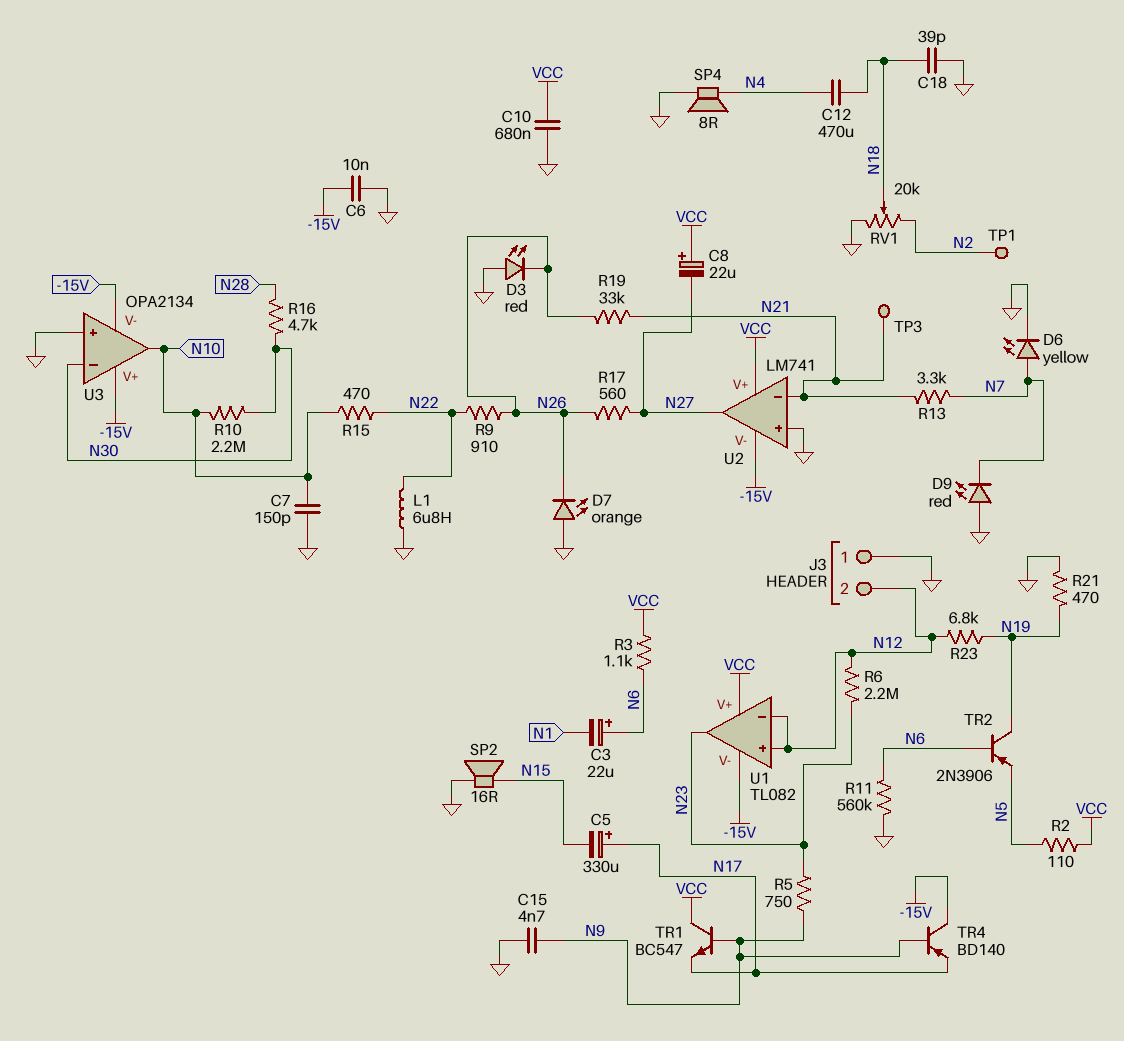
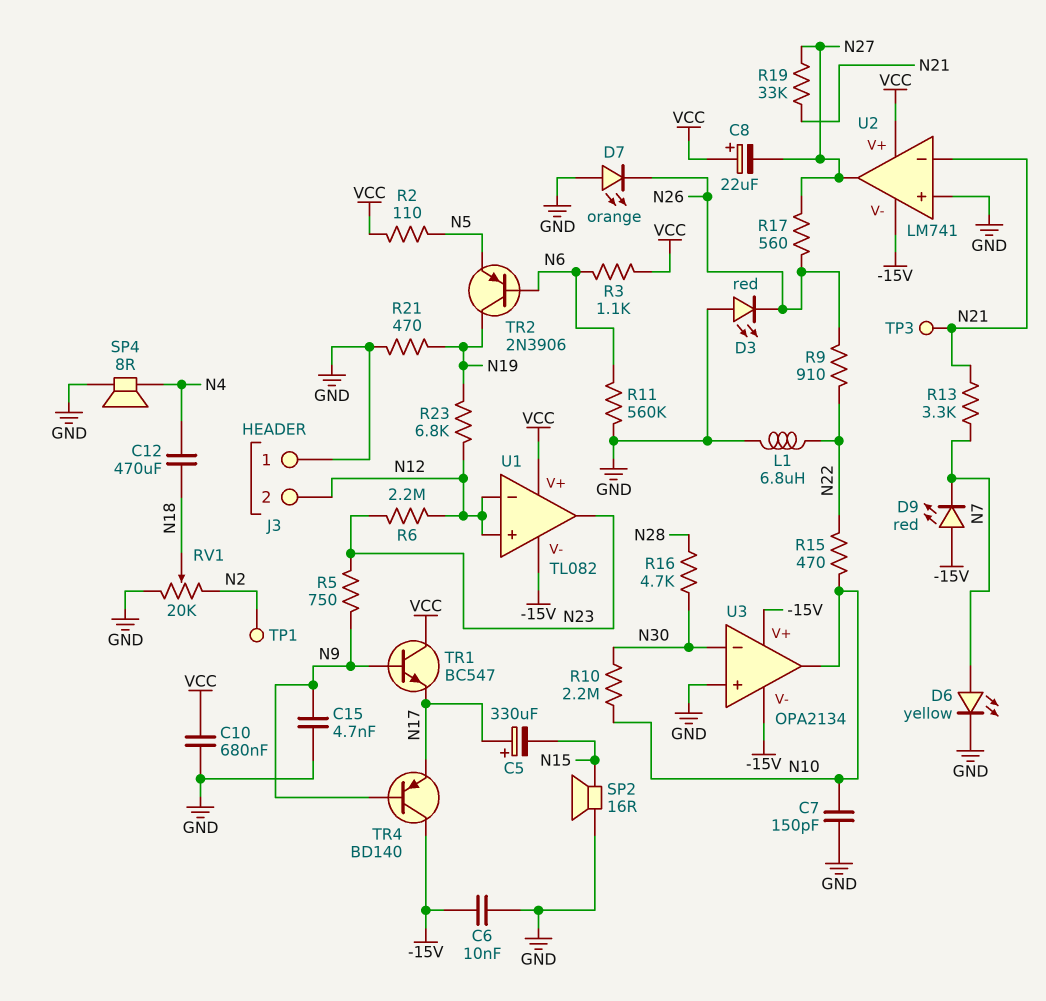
C3: 22uF (plus N6, minus N1) -> none
C18: 39pF (GND, N18) -> none
D9: LED red (A GND, K N7) -> LED red (A -15V, K N7)
R19: 33k (N21, N26) -> 33k (N21, N27)

